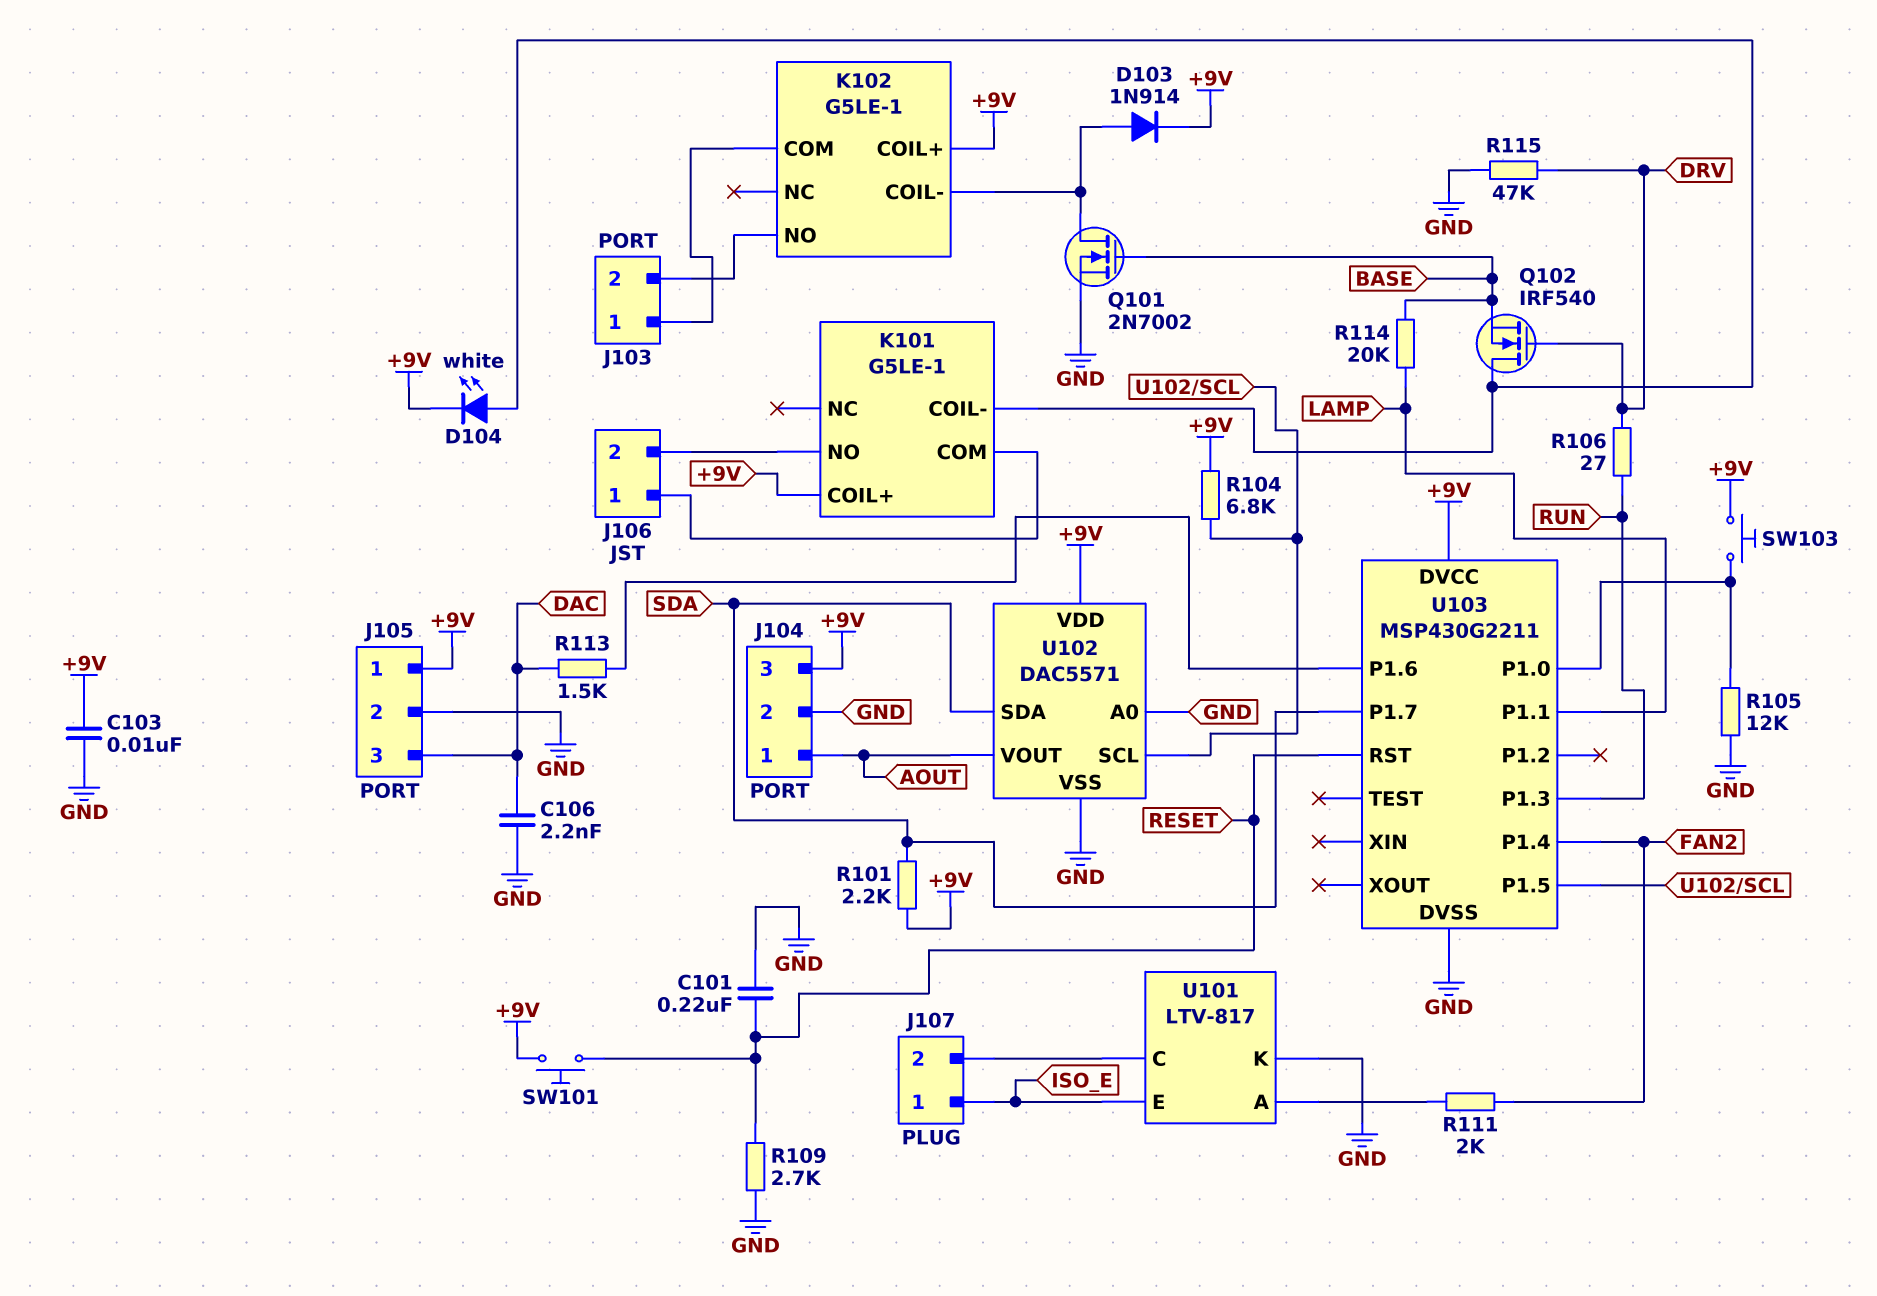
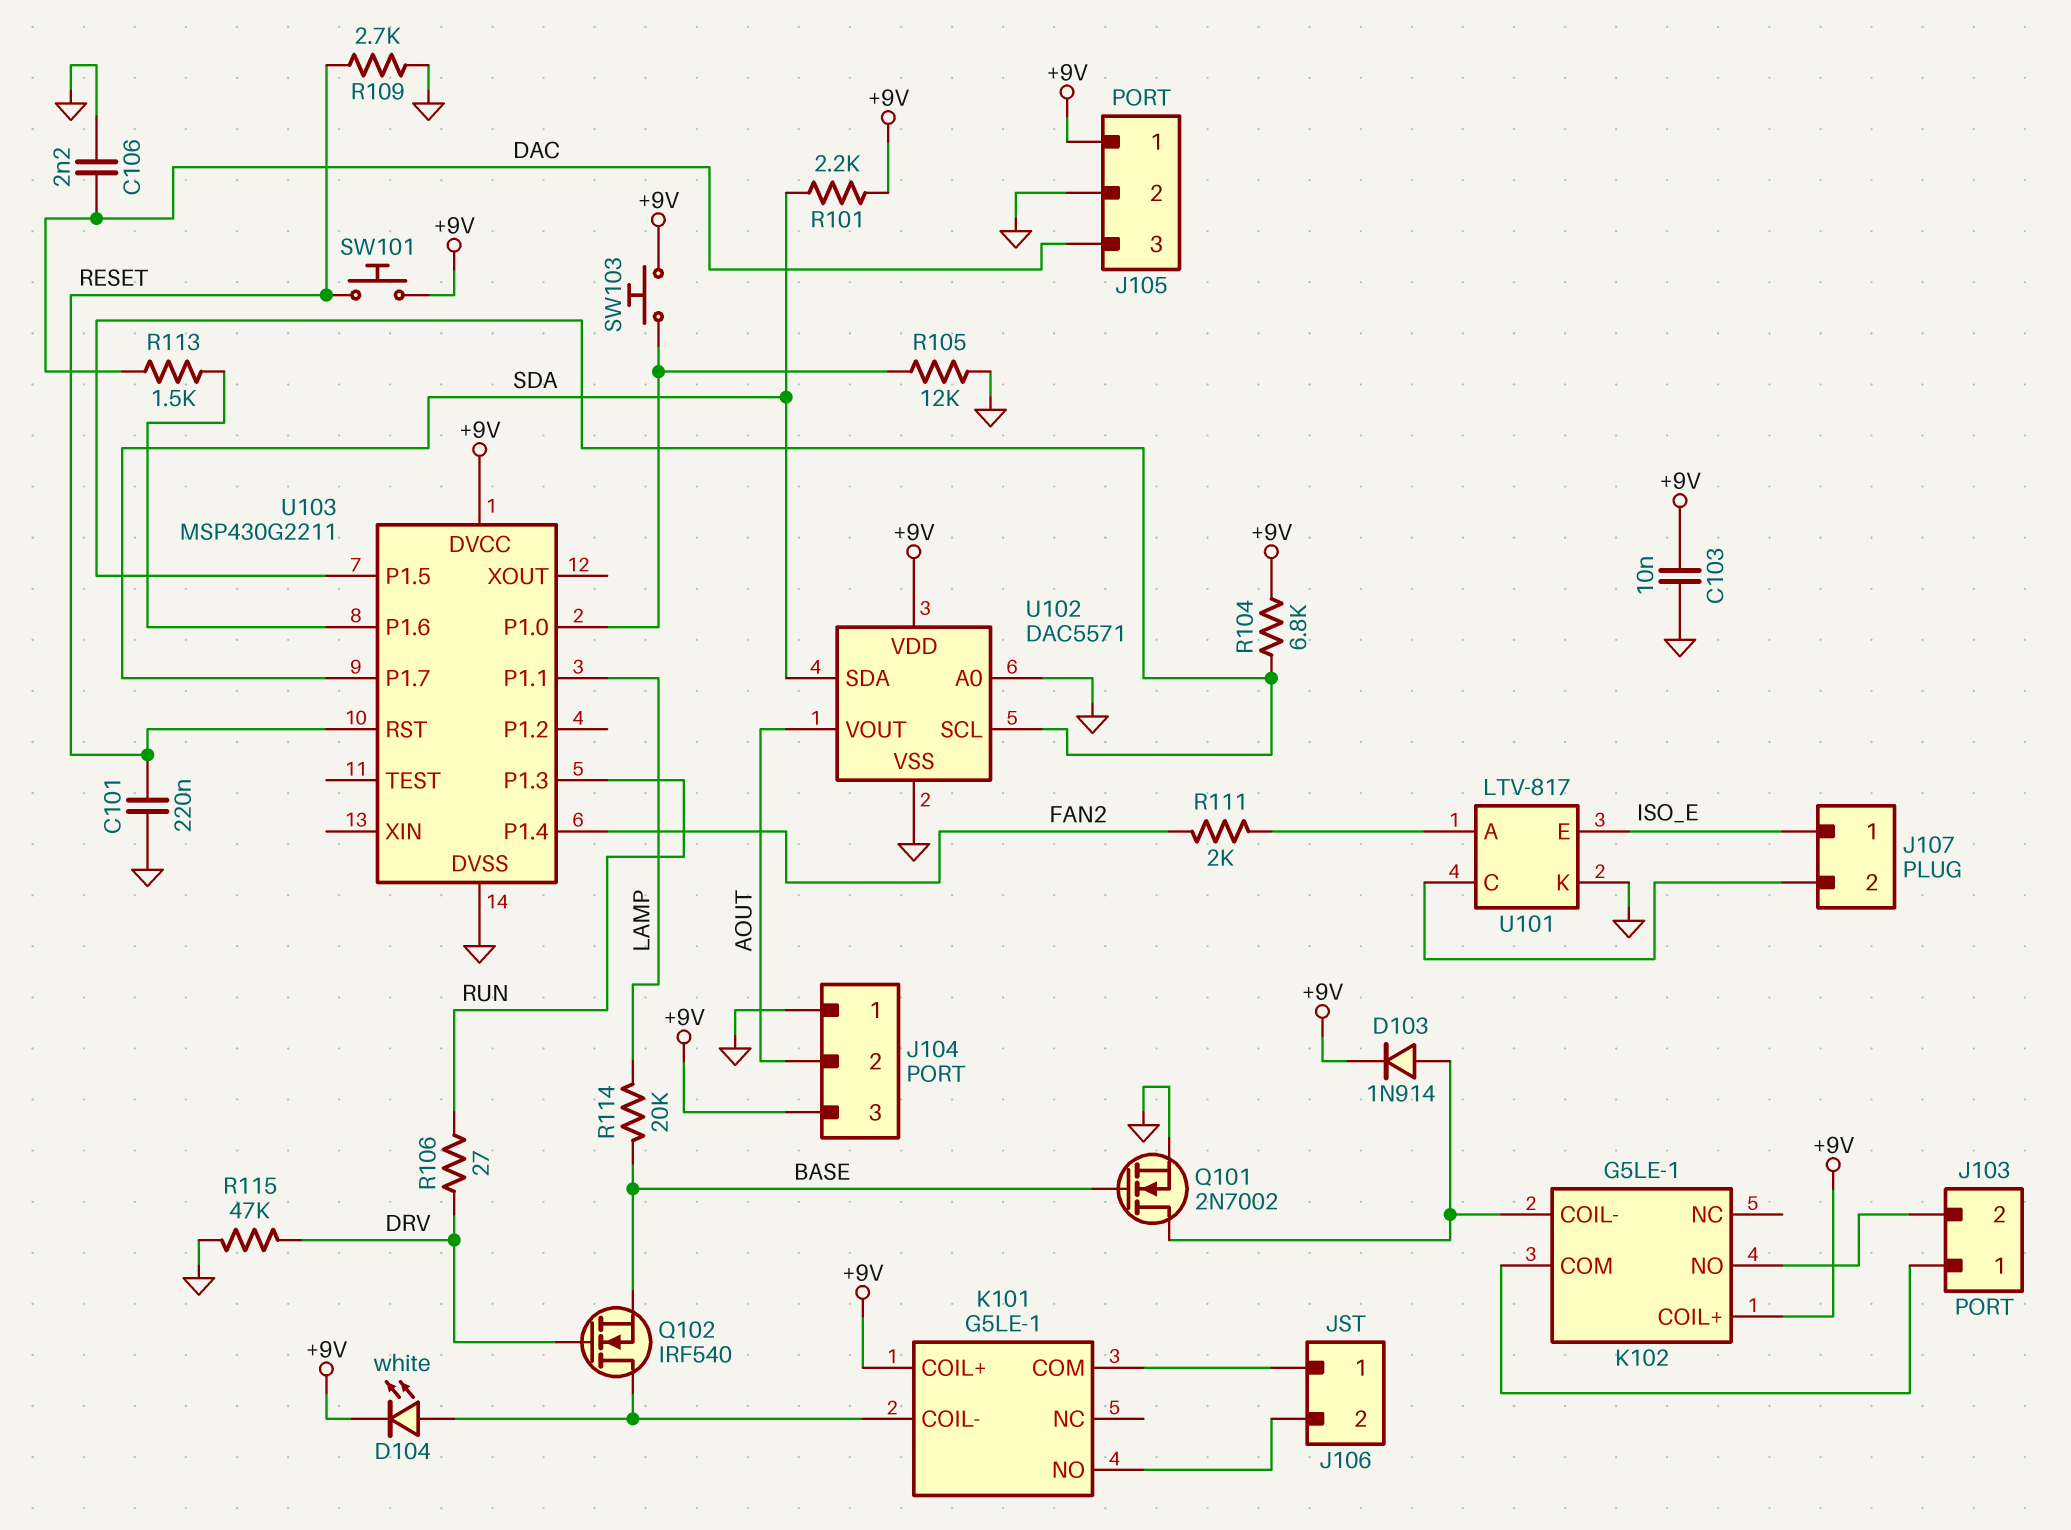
J104 pin 1: AOUT -> GND
J104 pin 2: GND -> AOUT

